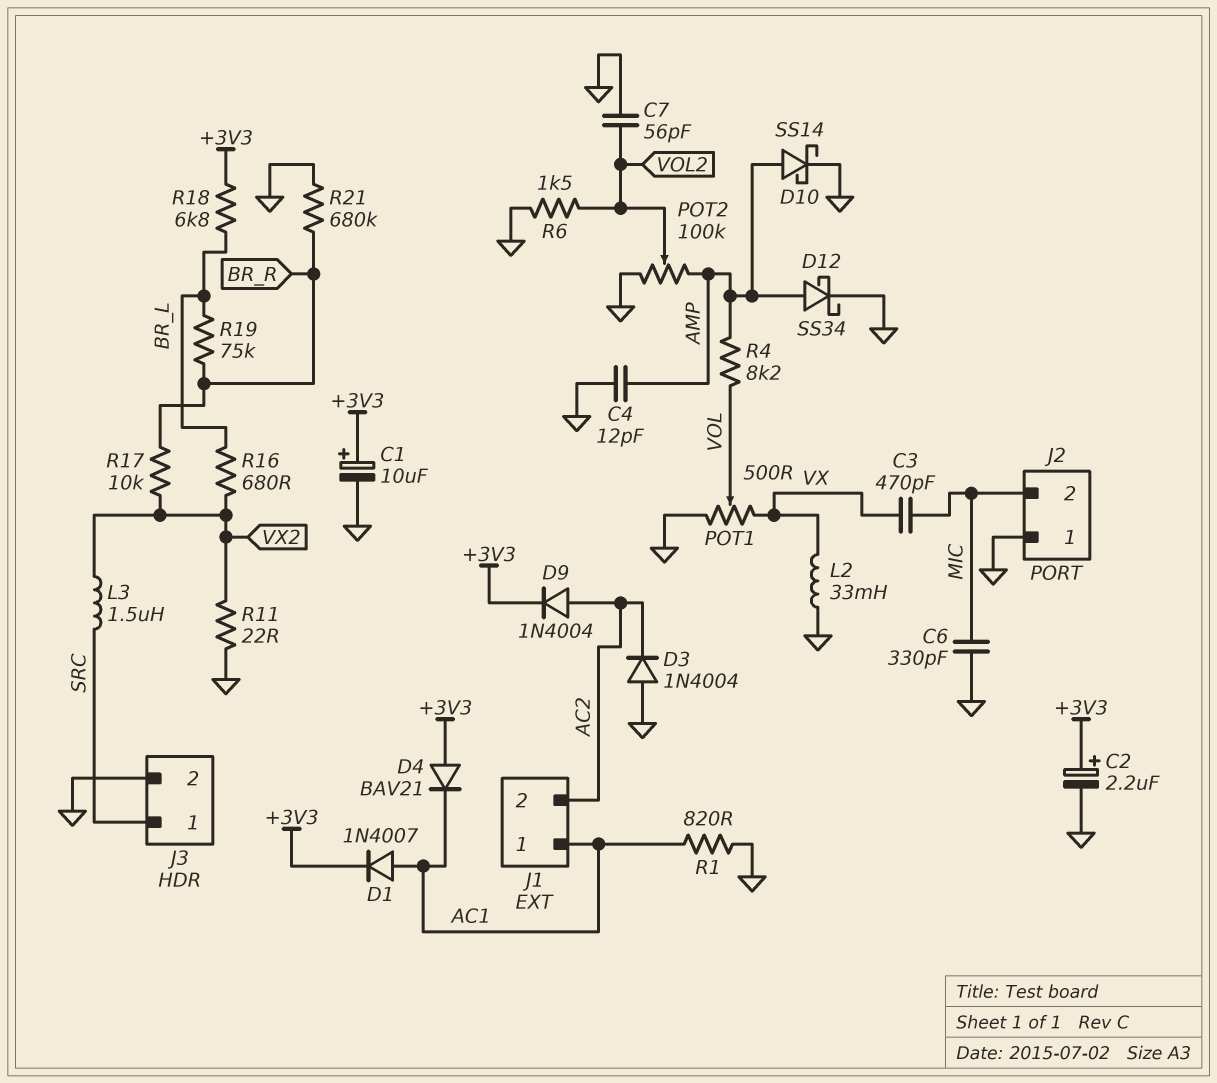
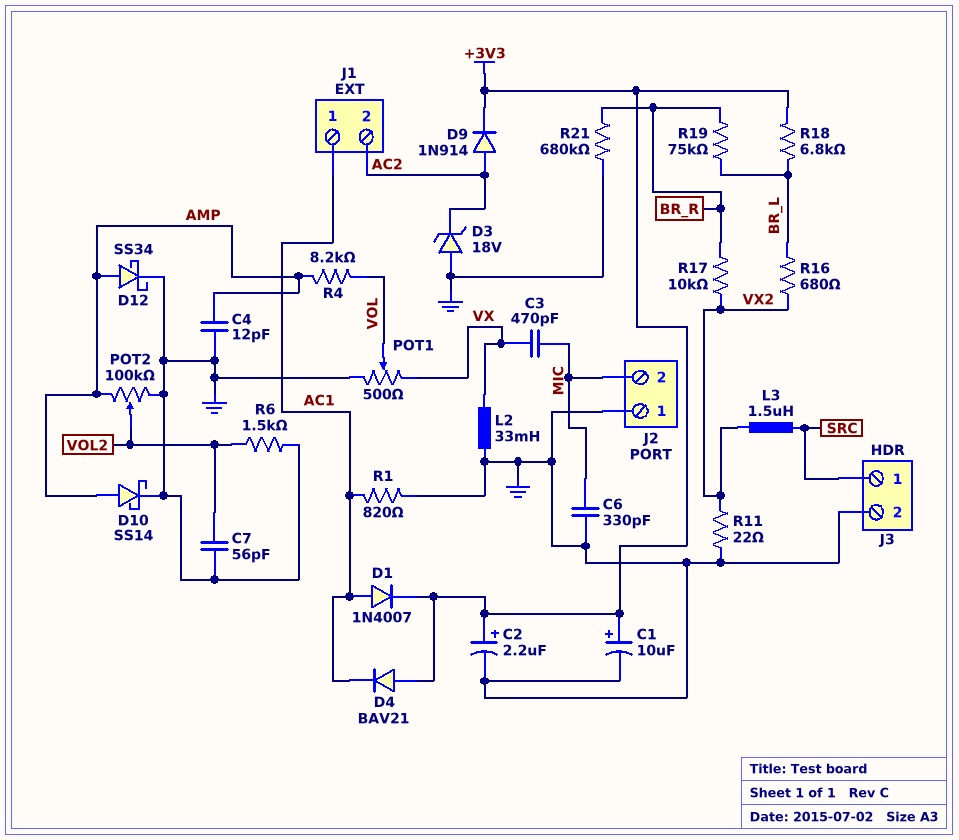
D3: diode 1N4004 (A GND, K AC2) -> zener 18V (A GND, K AC2)
D9: diode 1N4004 (A AC2, K +3V3) -> diode 1N914 (A AC2, K +3V3)

